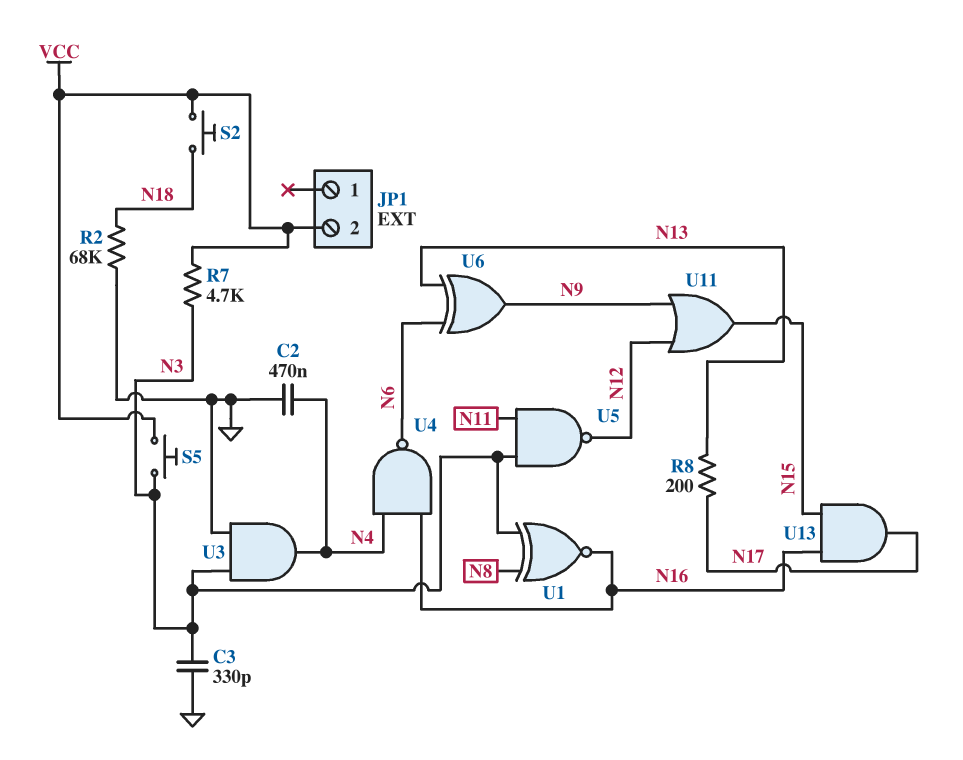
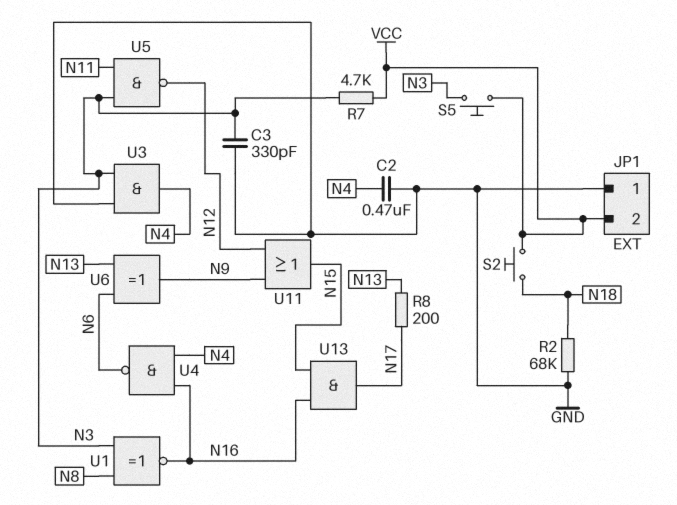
JP1 pin 1: none -> GND

